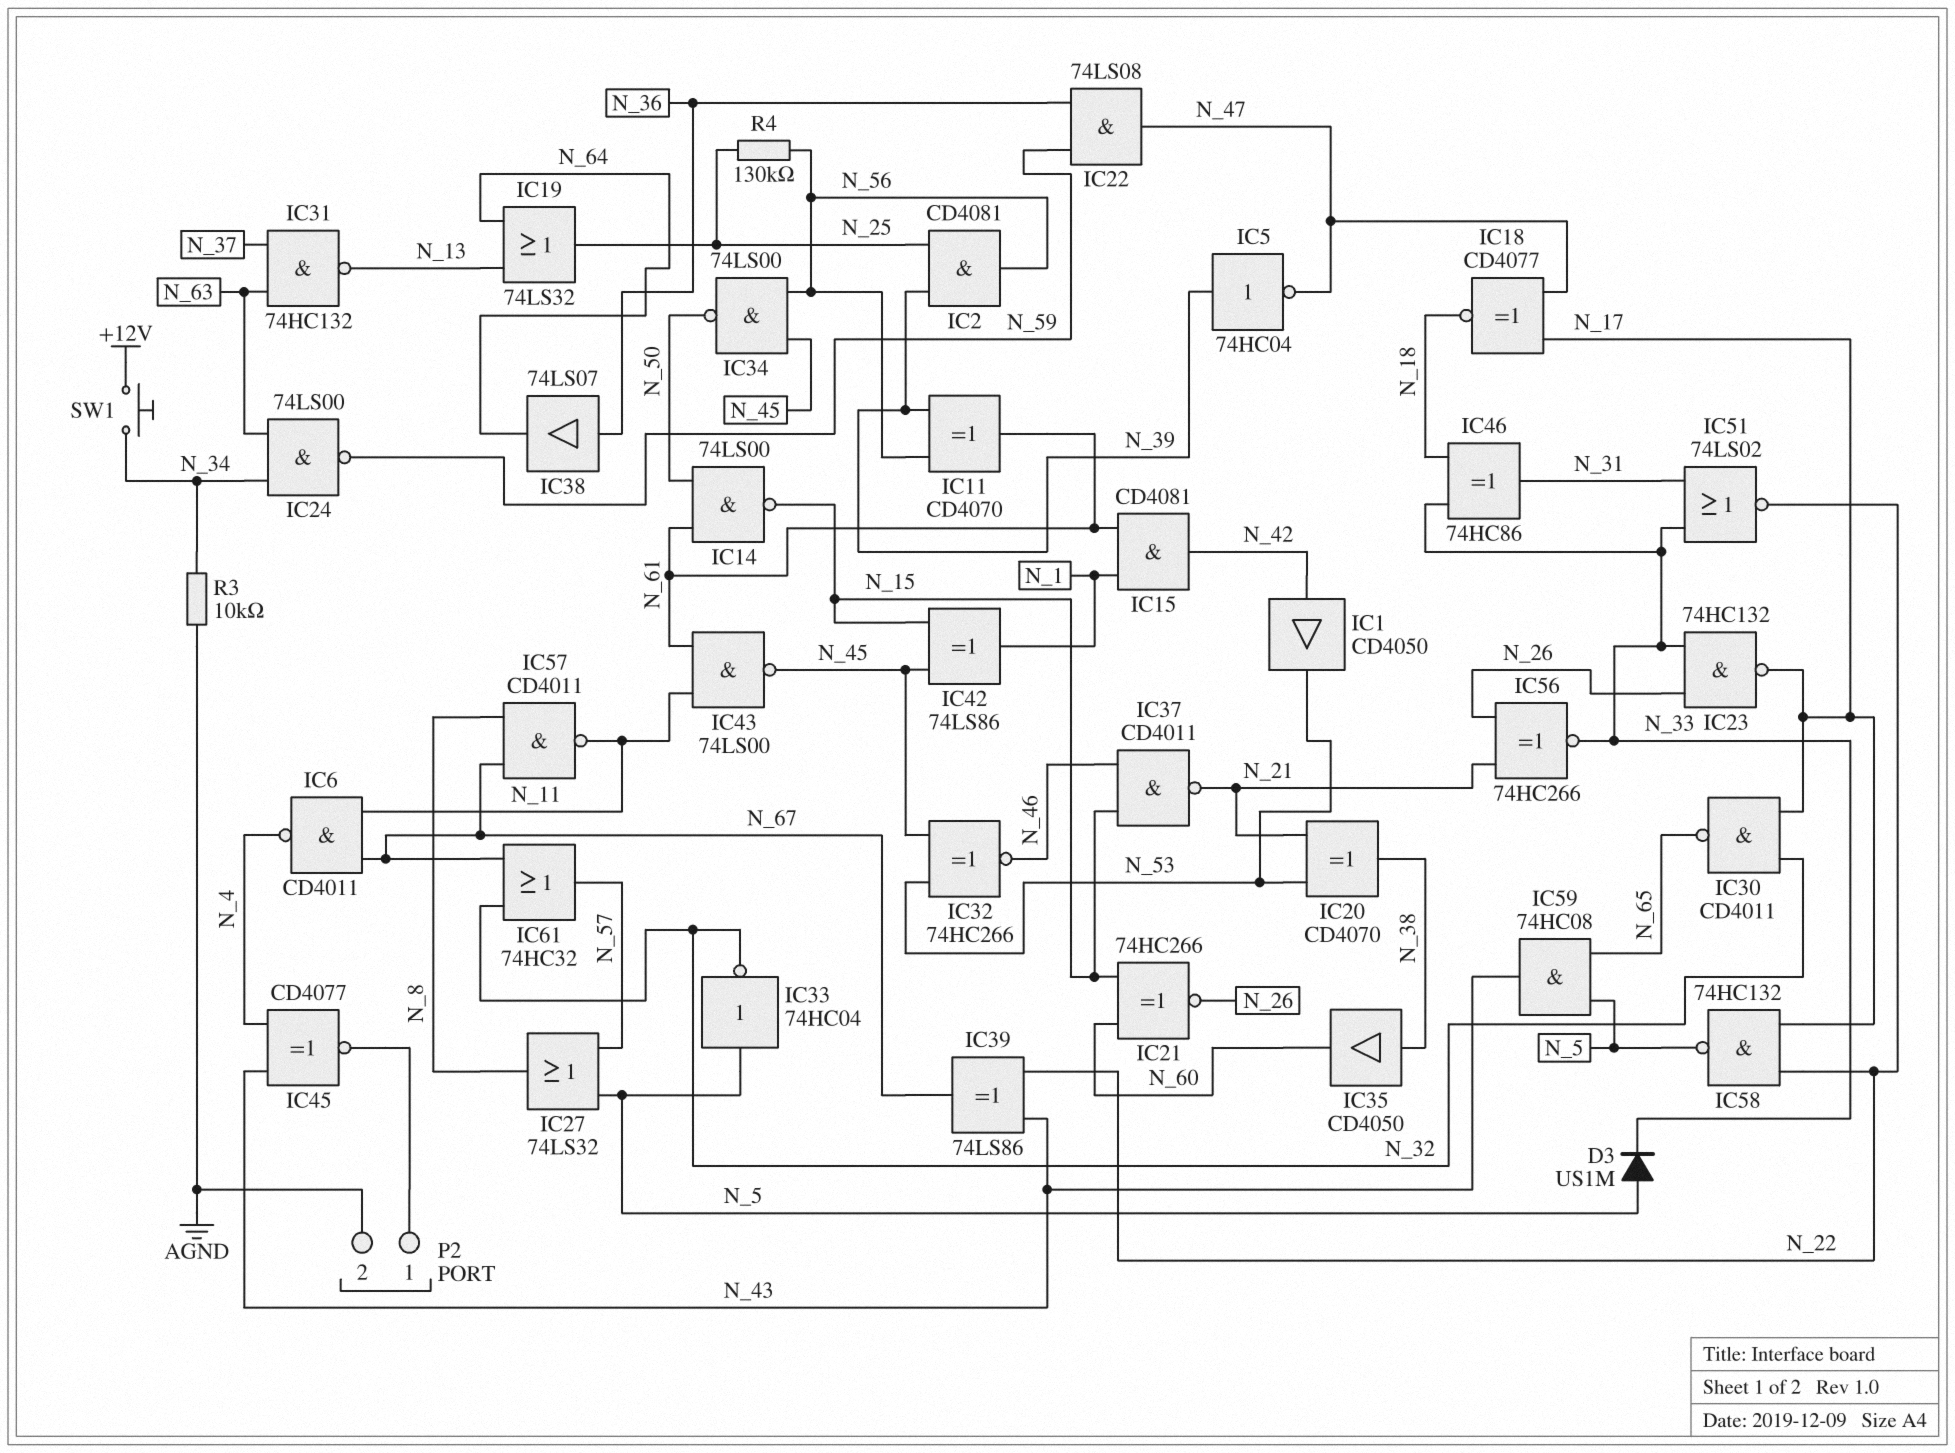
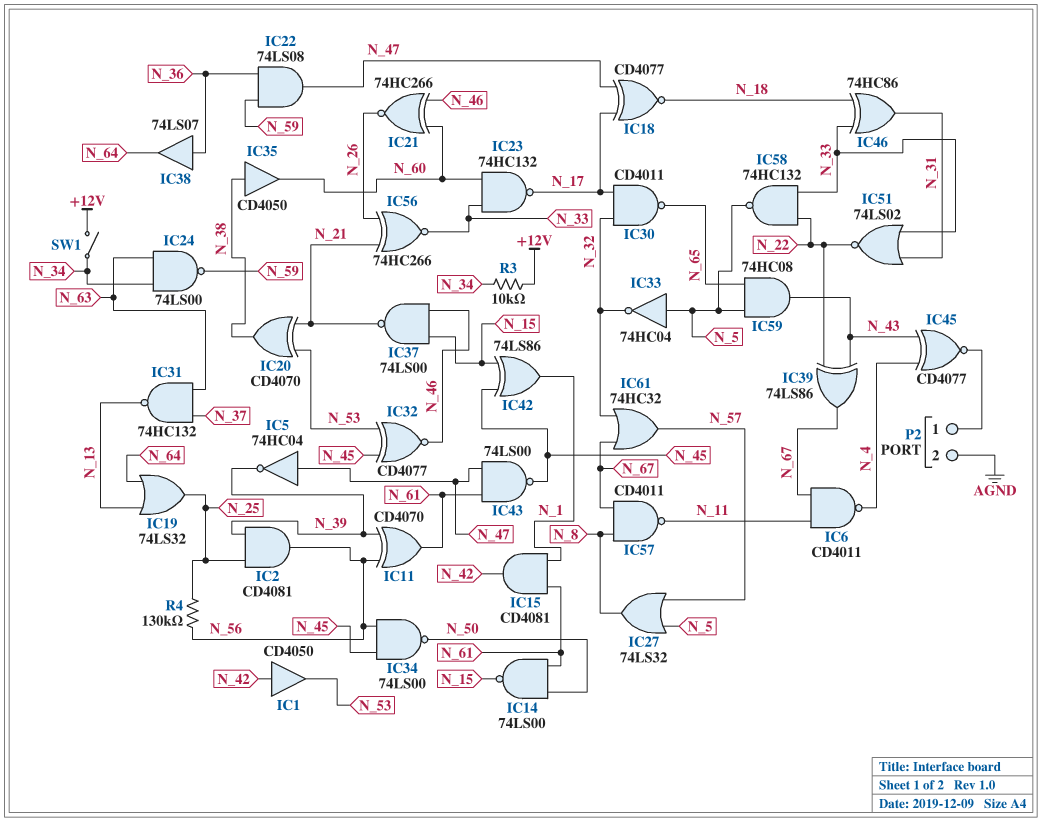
D3: diode US1M (A N_5, K N_33) -> none
IC5: NOT 74HC04 (in N_39, out N_47) -> NOT 74HC04 (in N_47, out N_39)
IC21: XNOR 74HC266 (in N_15, in N_60, out N_26) -> XNOR 74HC266 (in N_46, in N_60, out N_26)
IC23: NAND 74HC132 (in N_26, in N_33, out N_17) -> NAND 74HC132 (in N_33, in N_60, out N_17)
IC32: XNOR 74HC266 (in N_45, in N_53, out N_46) -> XNOR CD4077 (in N_45, in N_53, out N_46)
IC37: NAND CD4011 (in N_15, in N_46, out N_21) -> NAND 74LS00 (in N_15, in N_46, out N_21)
IC43: NAND 74LS00 (in N_11, in N_61, out N_45) -> NAND 74LS00 (in N_47, in N_61, out N_45)
IC58: NAND 74HC132 (in N_17, in N_22, out N_5) -> NAND 74HC132 (in N_22, in N_33, out N_5)
R3: 10k (AGND, N_34) -> 10k (+12V, N_34)
SW1: button (+12V, N_34) -> switch (+12V, N_34)

